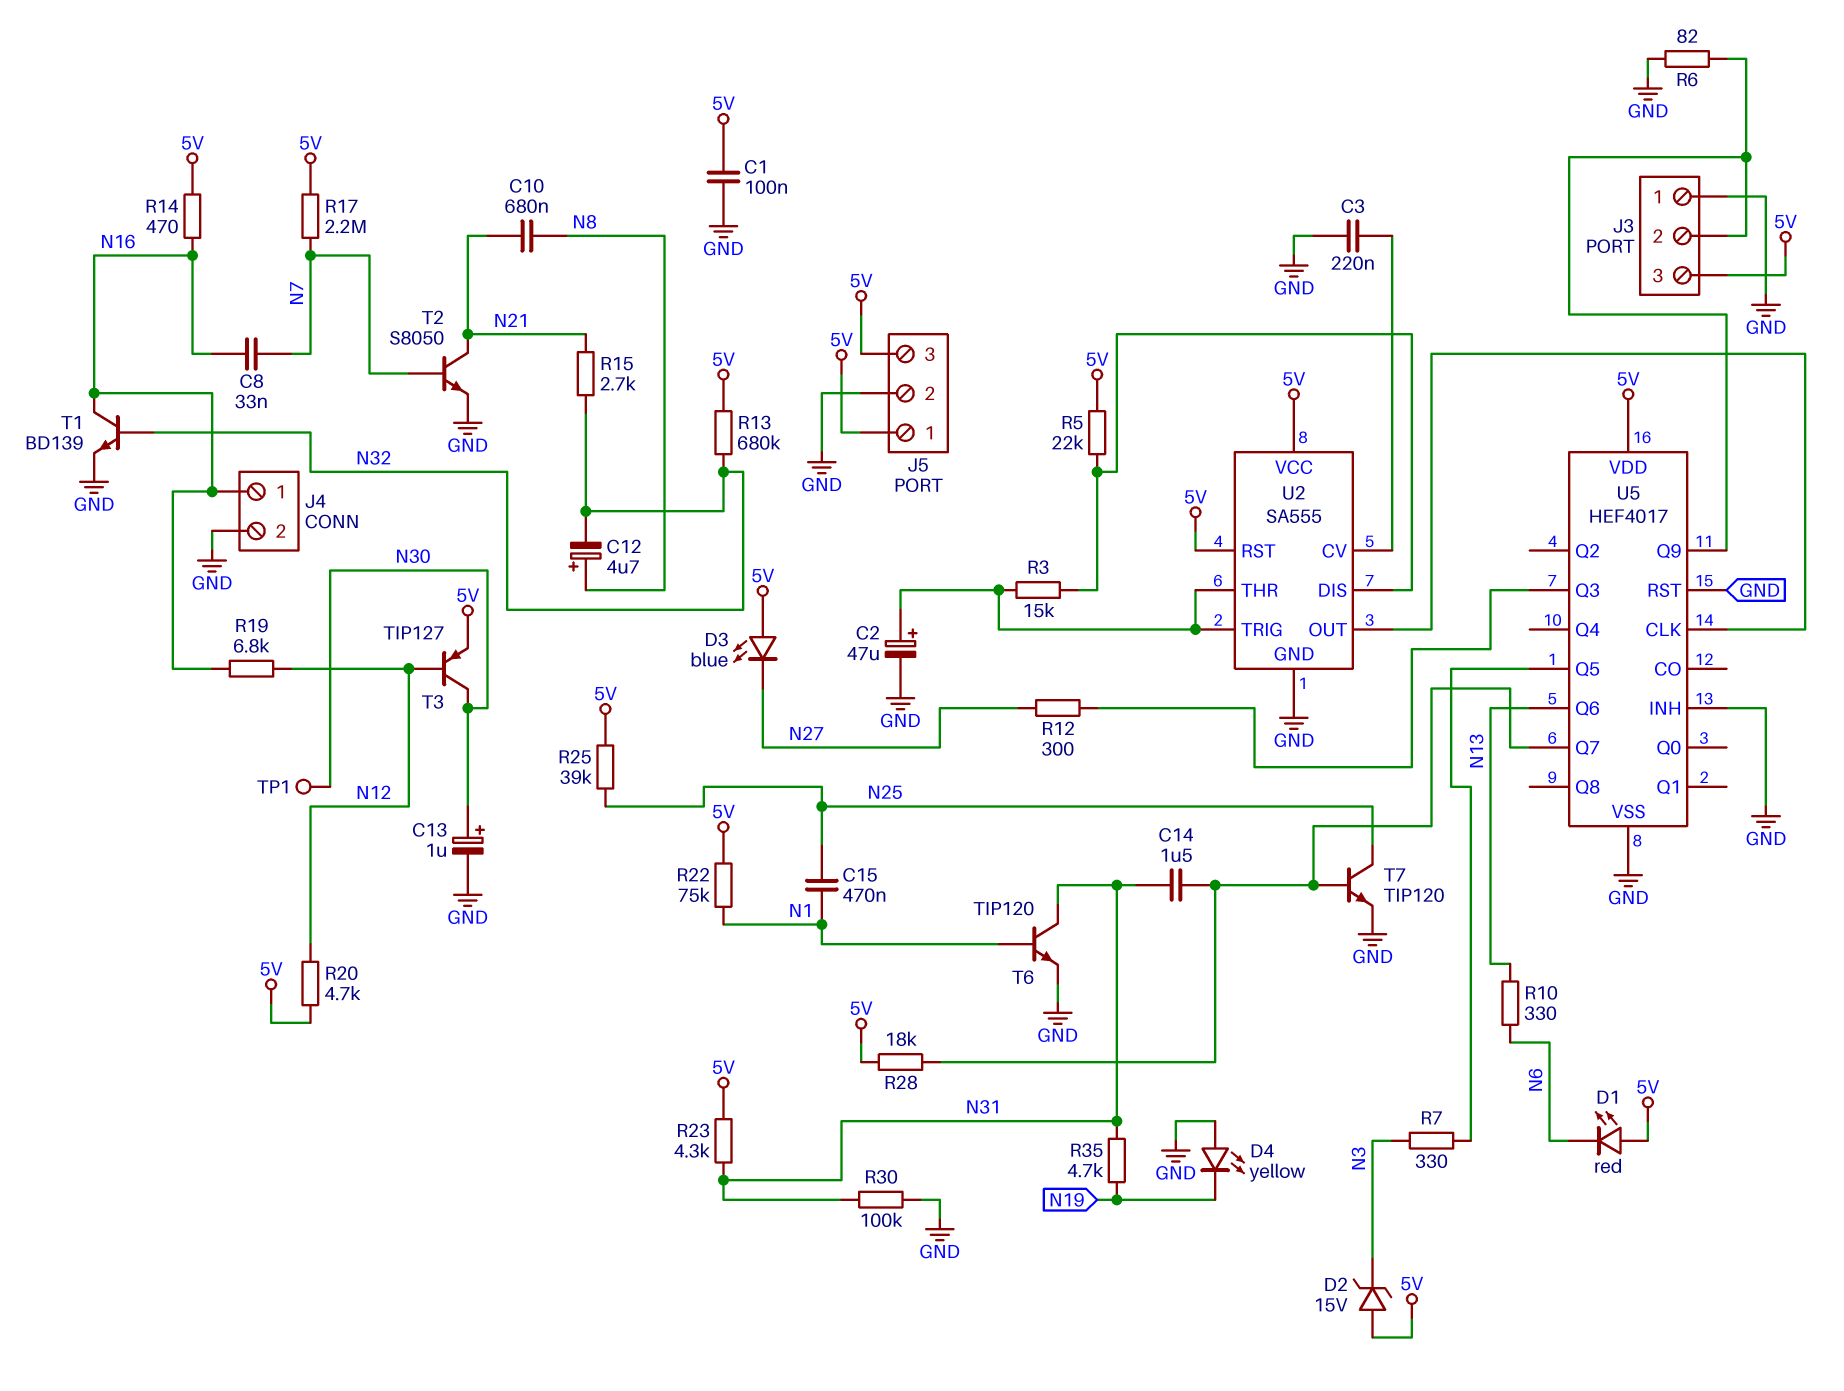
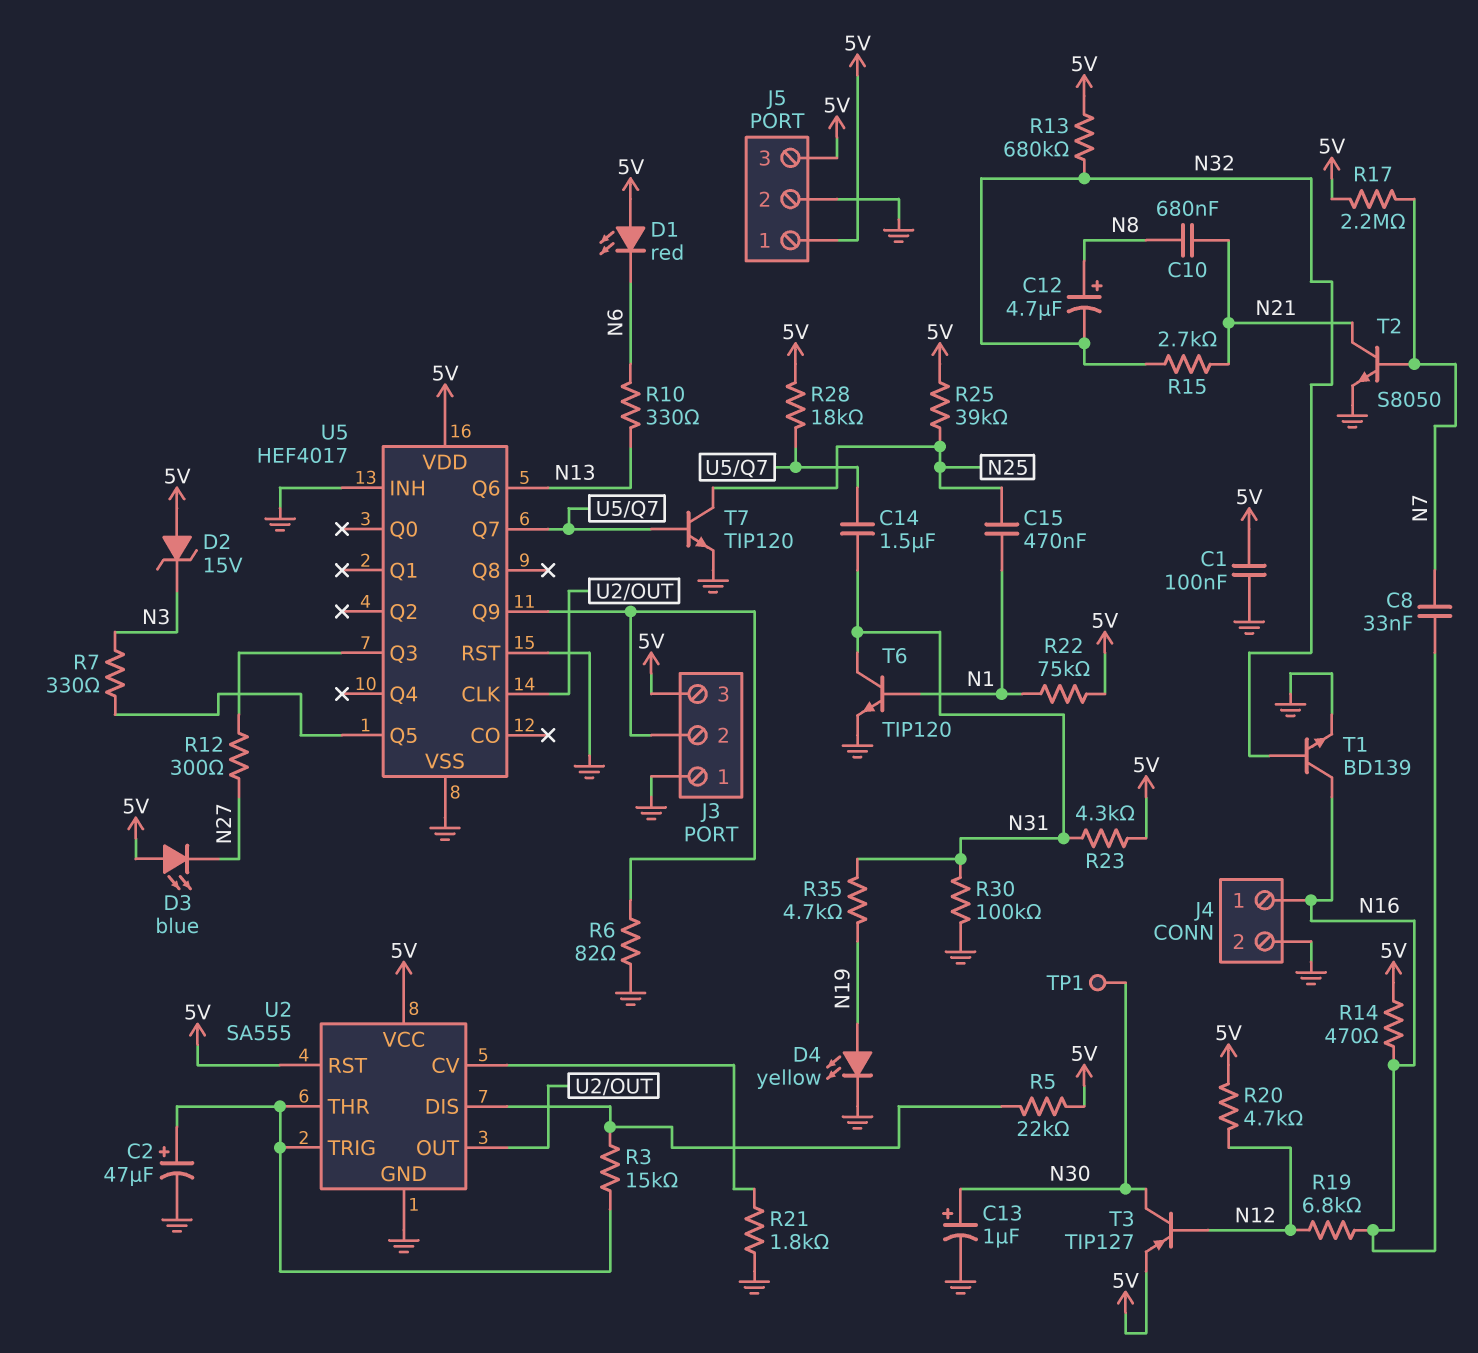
C3: 220nF (GND, U2/CV) -> none
D4: LED yellow (A GND, K N19) -> LED yellow (A N19, K GND)
R21: none -> 1.8k (GND, U2/CV)

